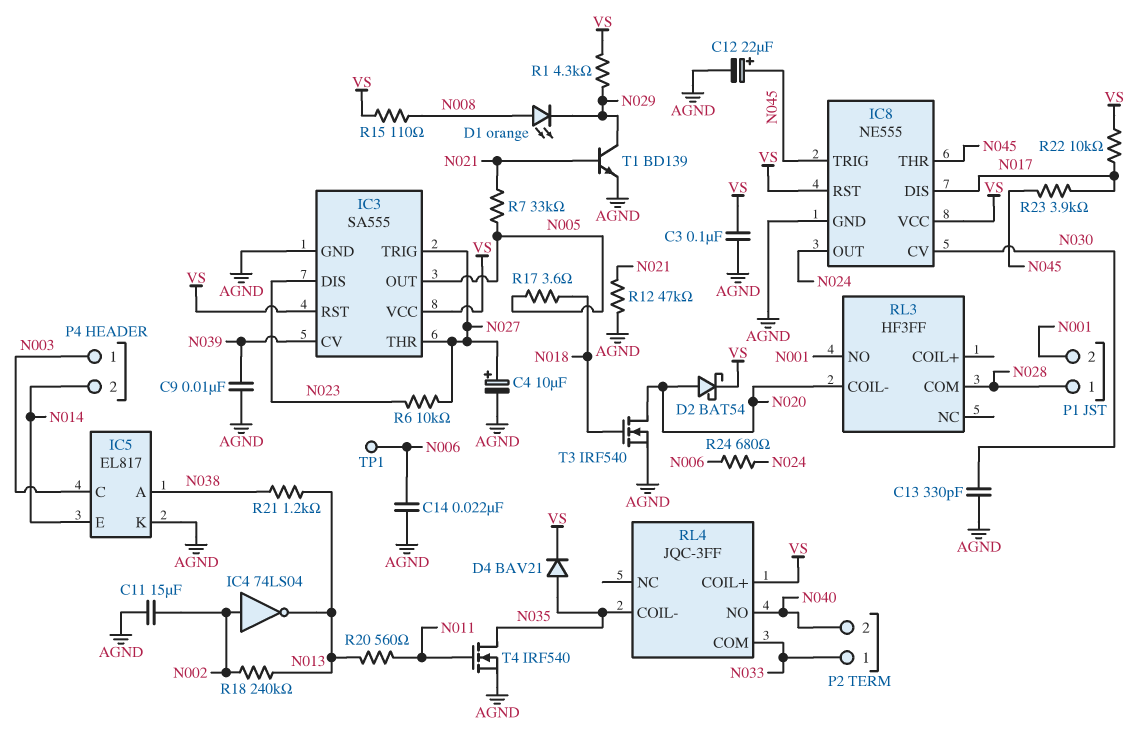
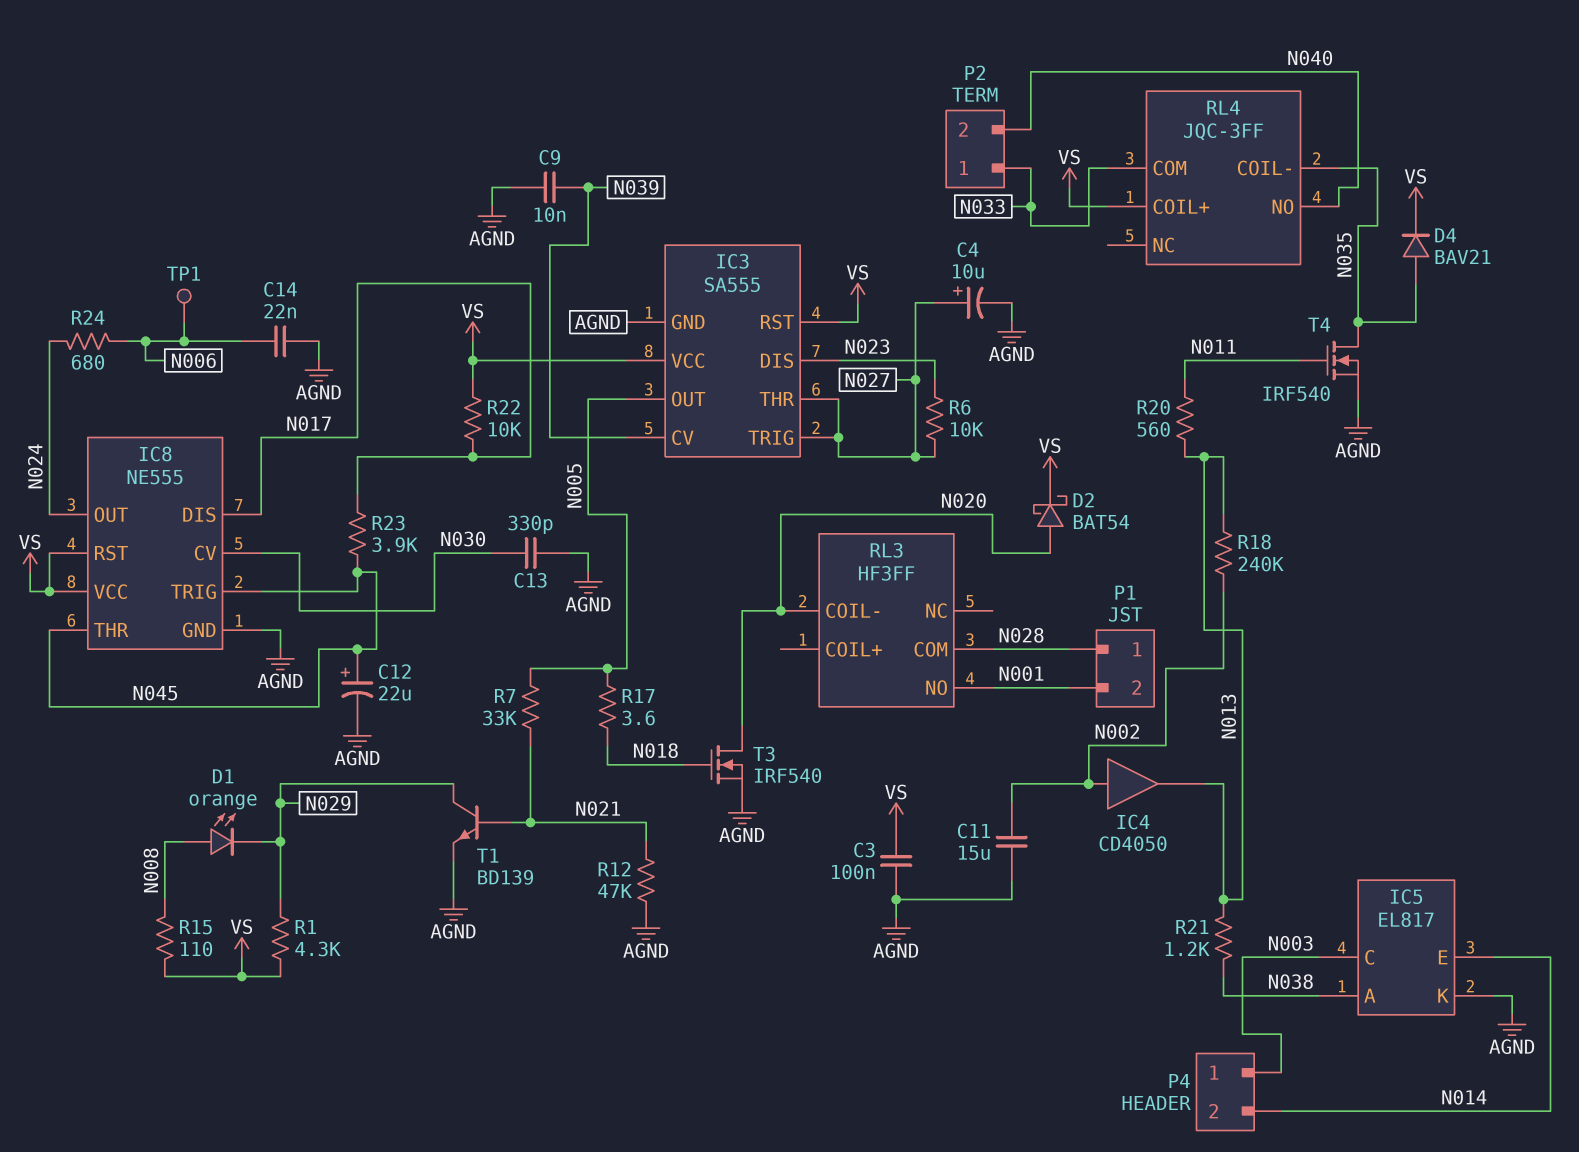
IC4: NOT 74LS04 (in N002, out N013) -> buffer CD4050 (in N002, out N013)

